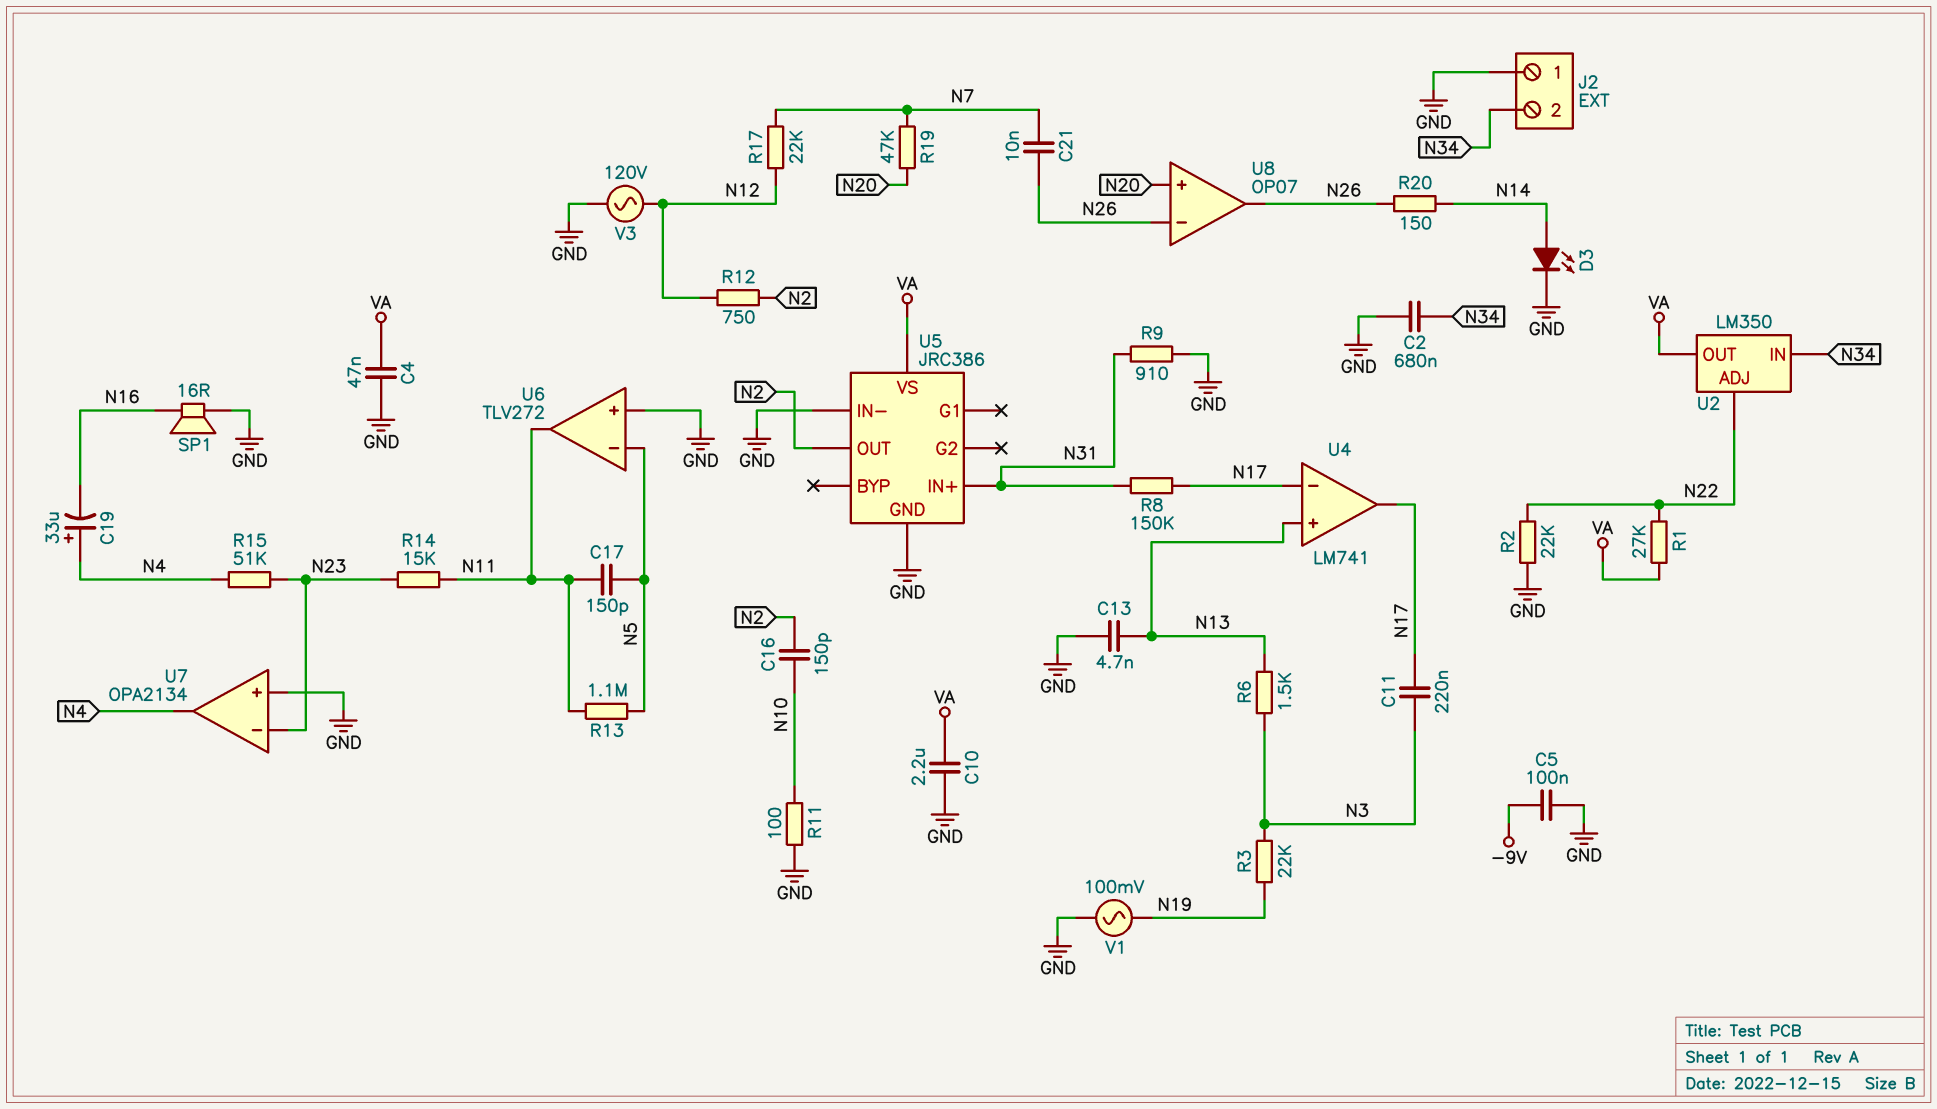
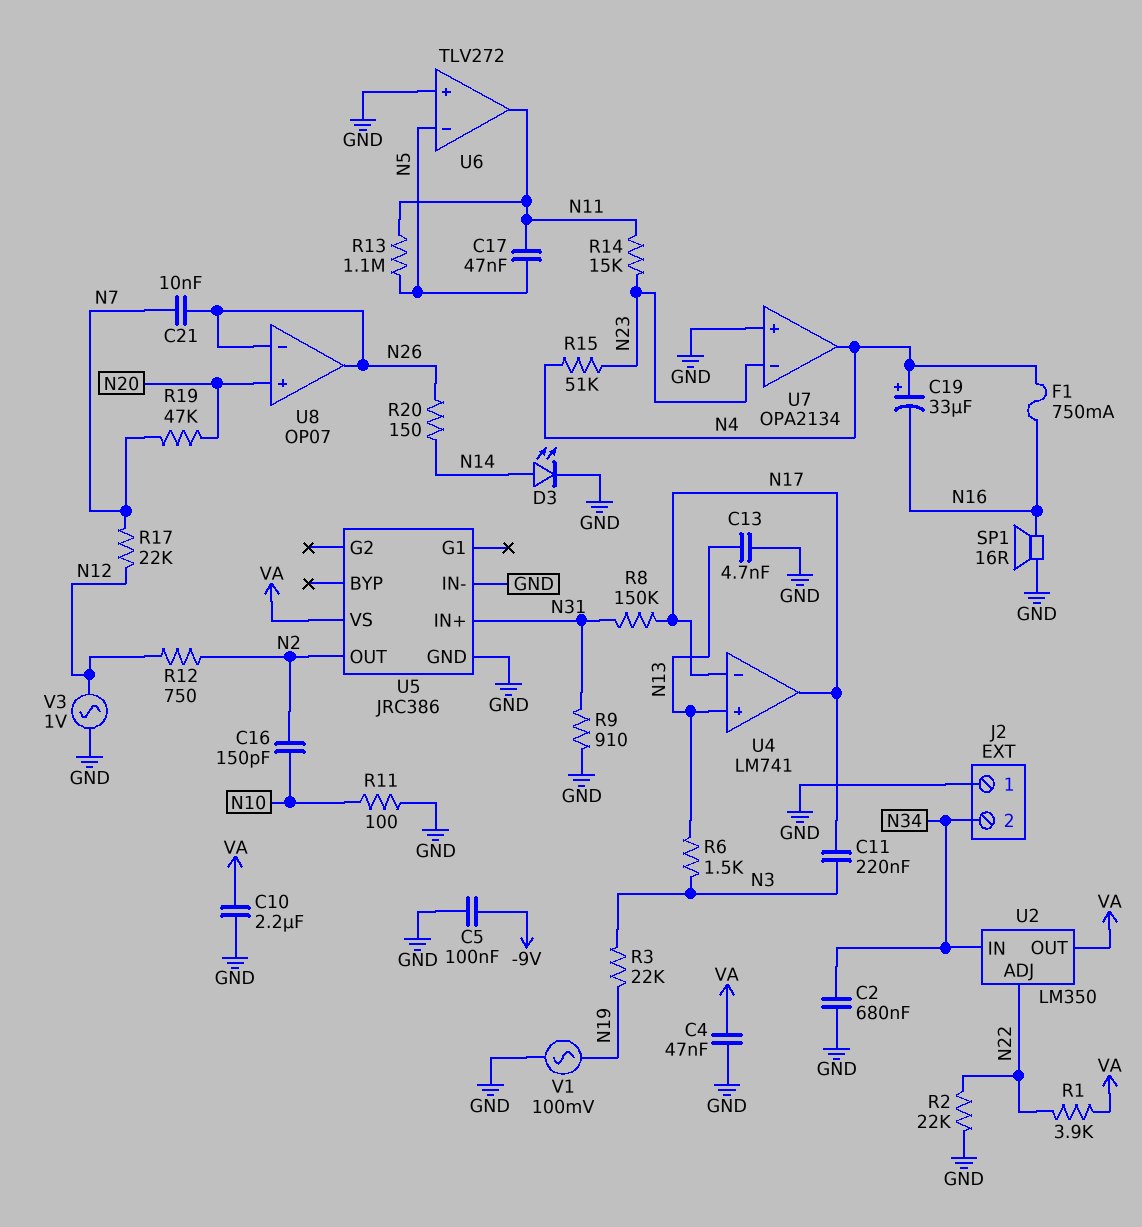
C17: 150pF (N5, N11) -> 47nF (N5, N11)
F1: none -> 750mA (N4, N16)
R1: 27k (N22, VA) -> 3.9k (N22, VA)
V3: AC 120V (GND, N12) -> AC 1V (GND, N12)

